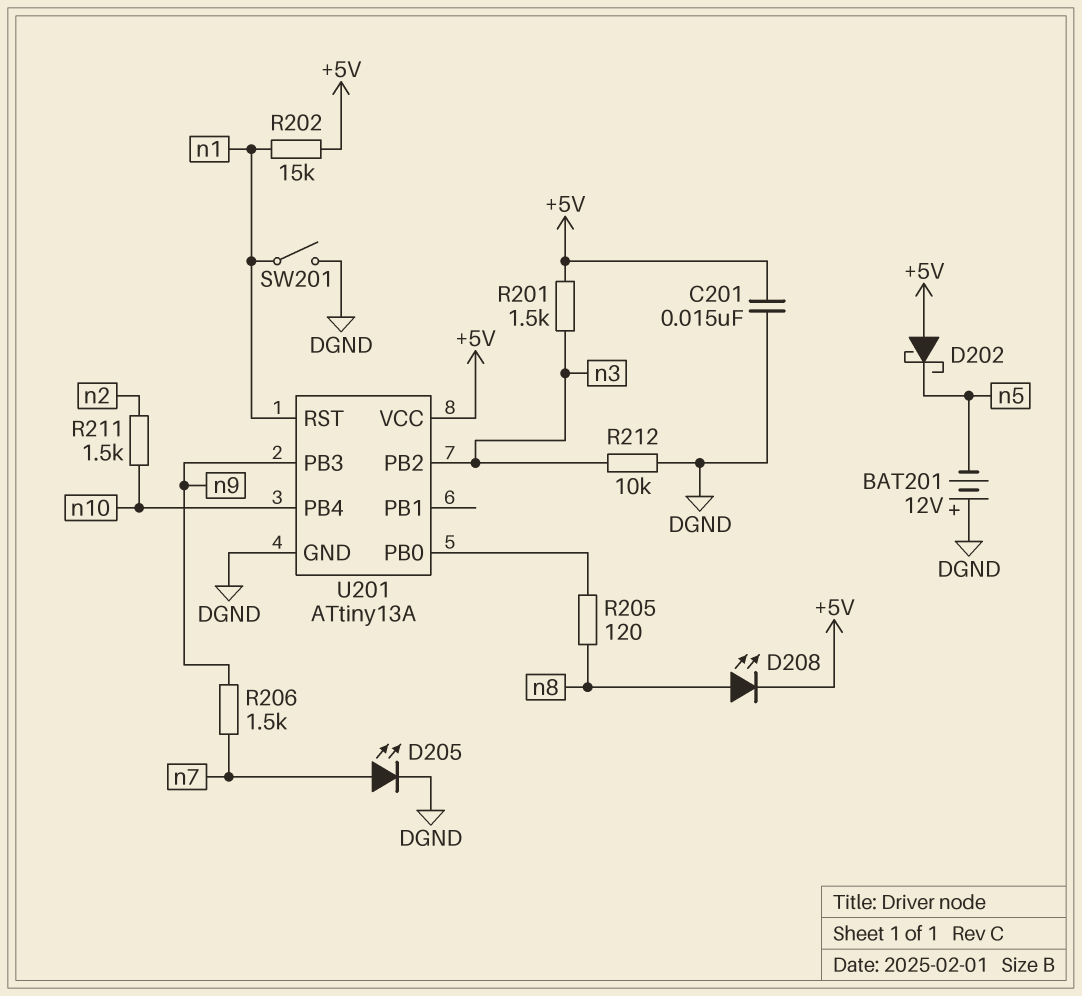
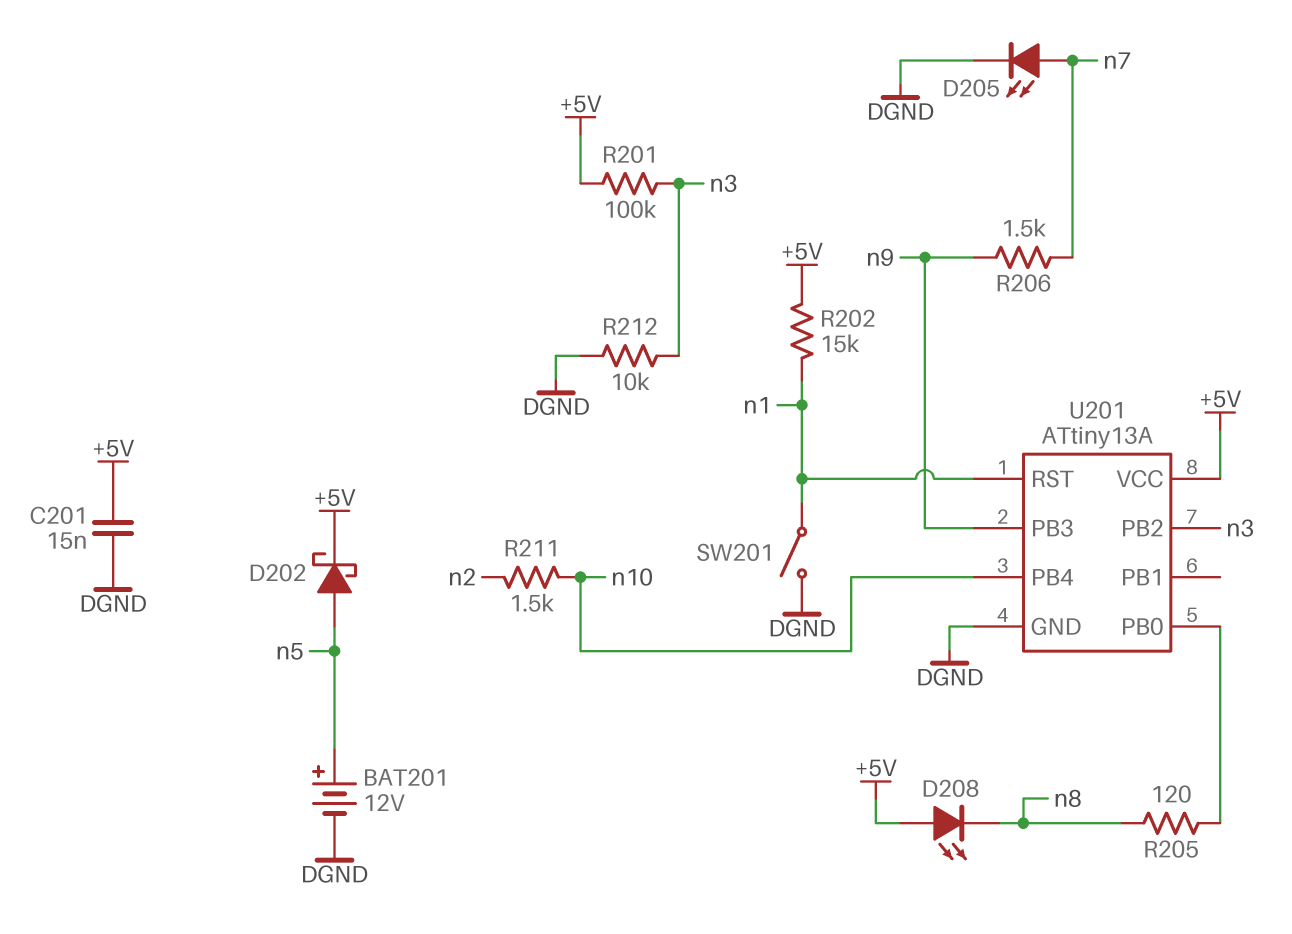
BAT201: 12V (plus DGND, minus n5) -> 12V (plus n5, minus DGND)
D202: schottky (A +5V, K n5) -> schottky (A n5, K +5V)
D208: LED (A n8, K +5V) -> LED (A +5V, K n8)
R201: 1.5k (+5V, n3) -> 100k (+5V, n3)

